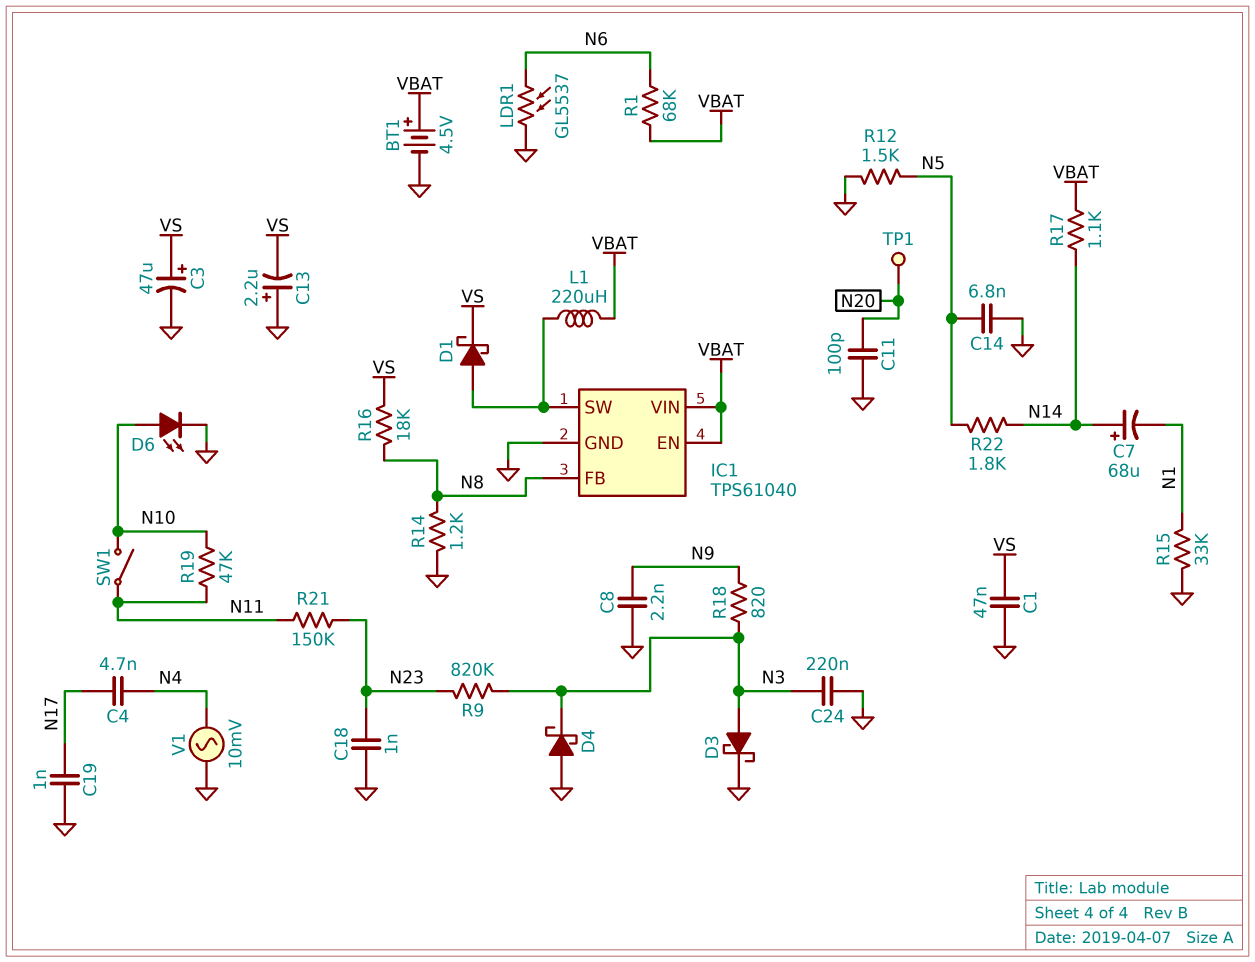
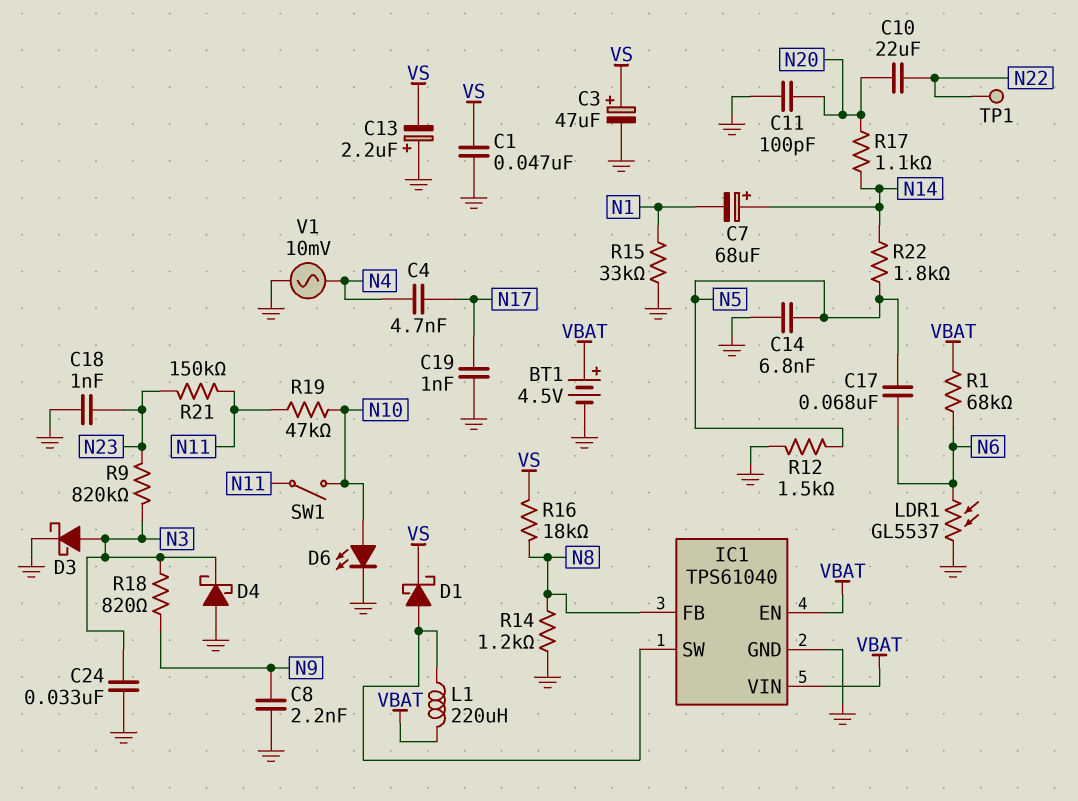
C10: none -> 22uF (N20, N22)
C17: none -> 68nF (N5, N6)
C24: 220nF (GND, N3) -> 33nF (GND, N3)
R17: 1.1k (N14, VBAT) -> 1.1k (N14, N20)
TP1: test point (N20) -> test point (N22)

